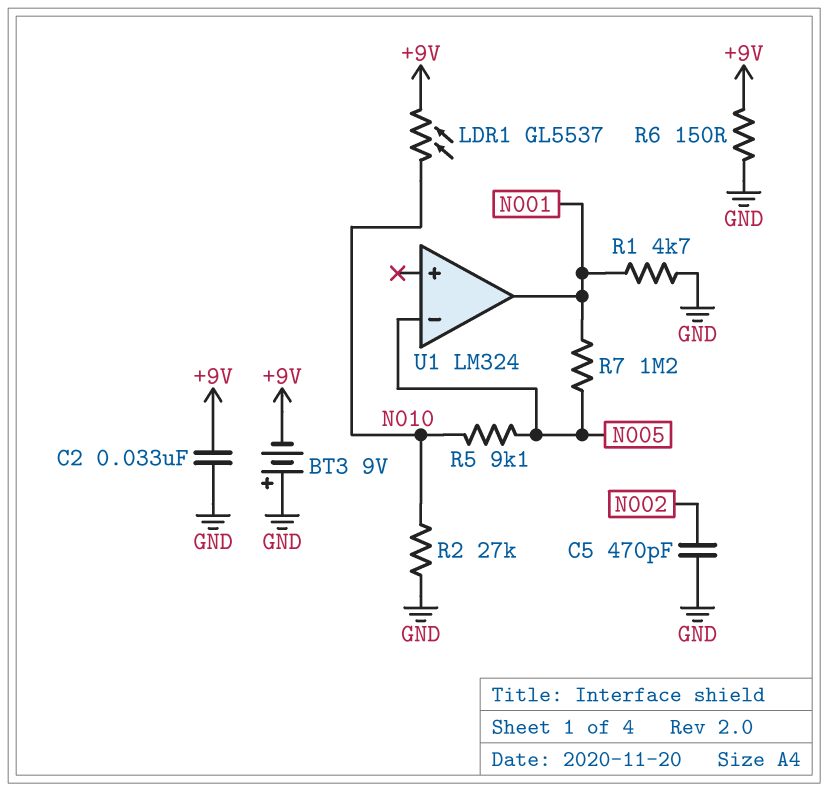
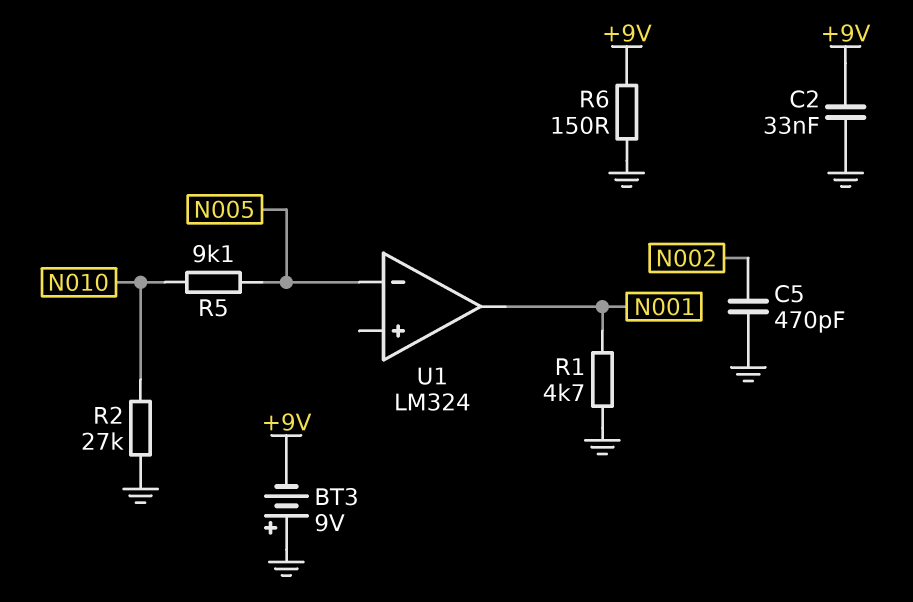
LDR1: GL5537 (+9V, N010) -> none
R7: 1.2M (N001, N005) -> none

